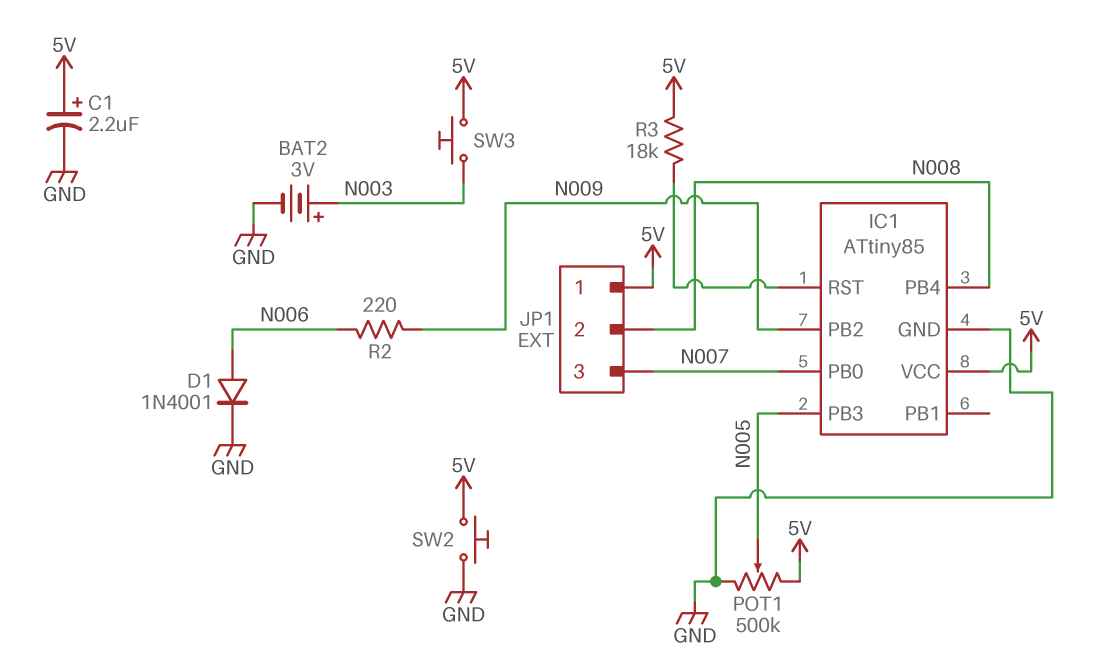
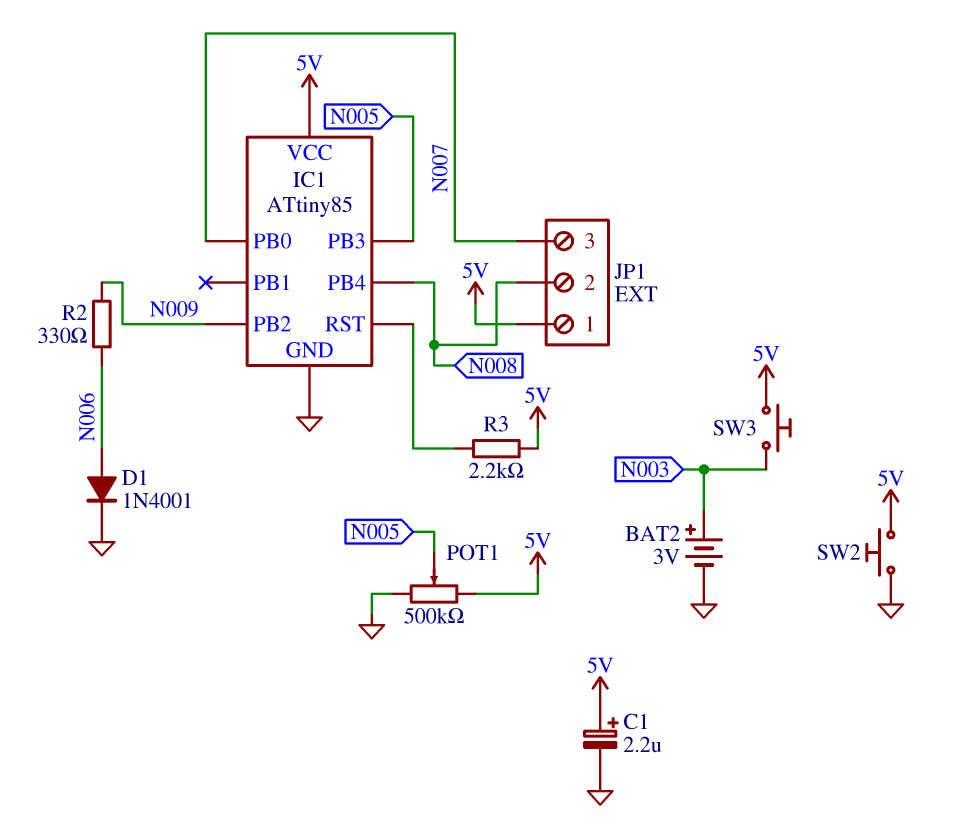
R2: 220 (N006, N009) -> 330 (N006, N009)
R3: 18k (5V, IC1/RST) -> 2.2k (5V, IC1/RST)

